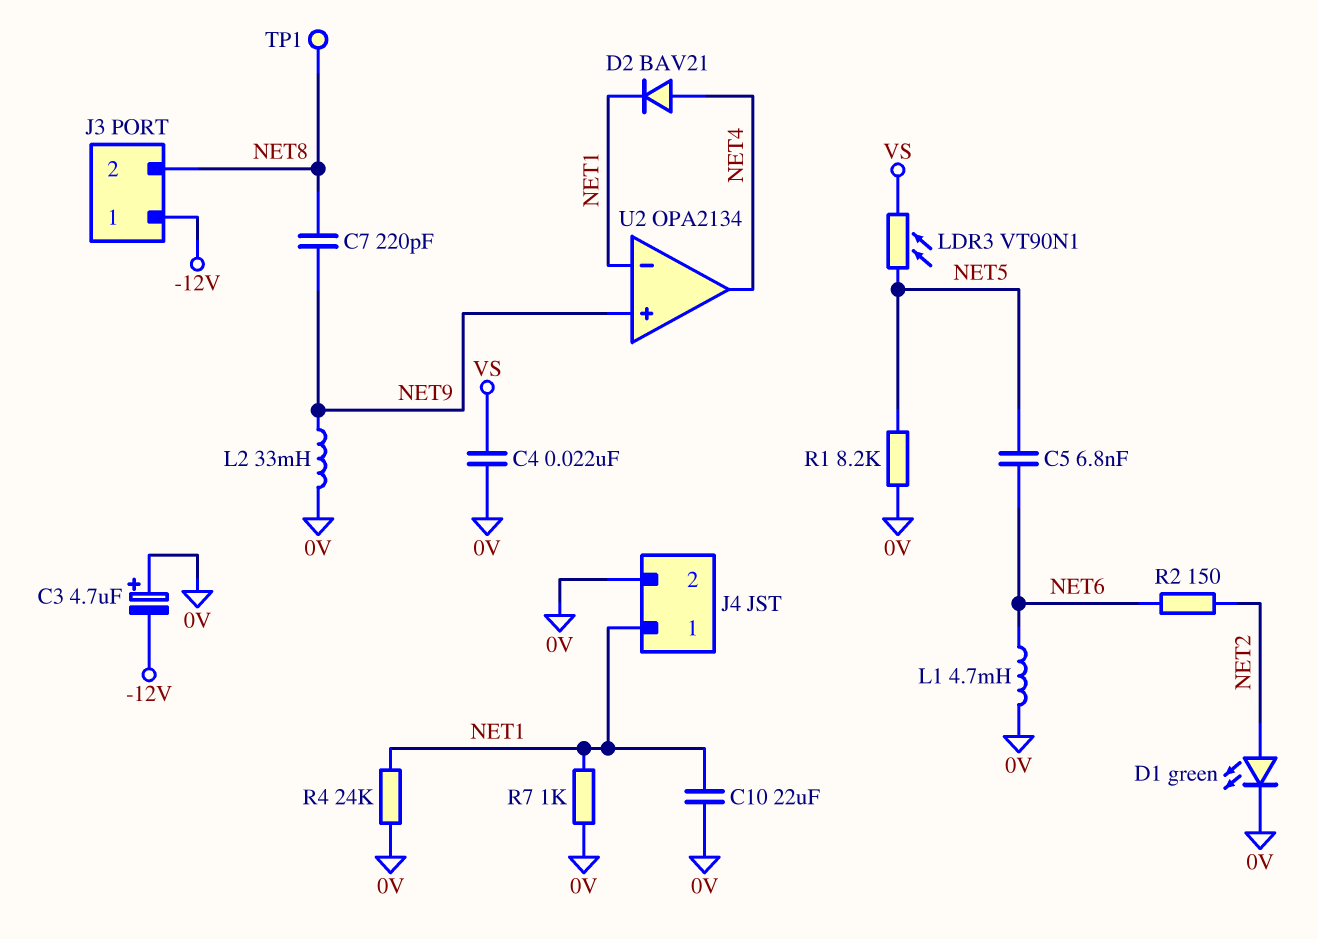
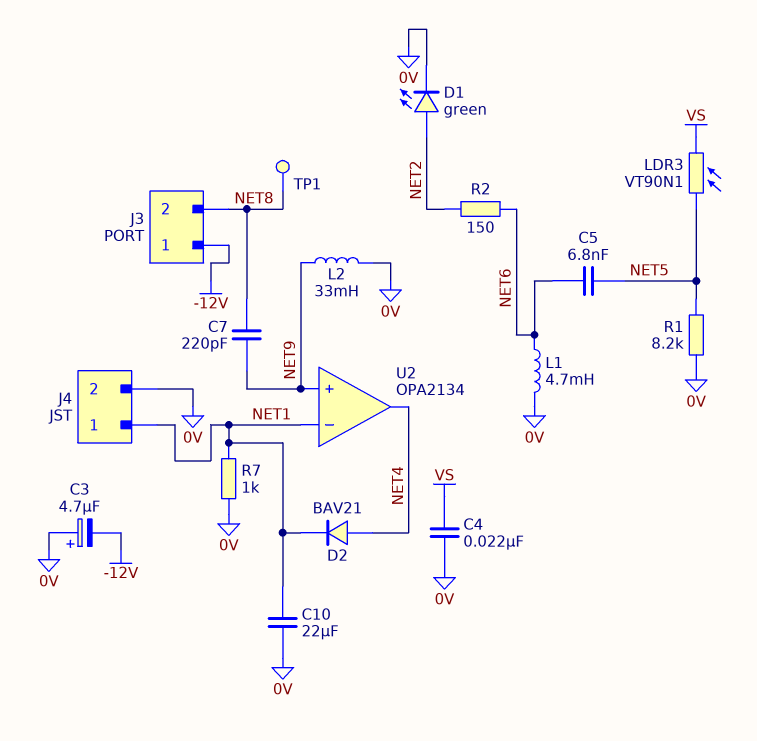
R4: 24k (0V, NET1) -> none

